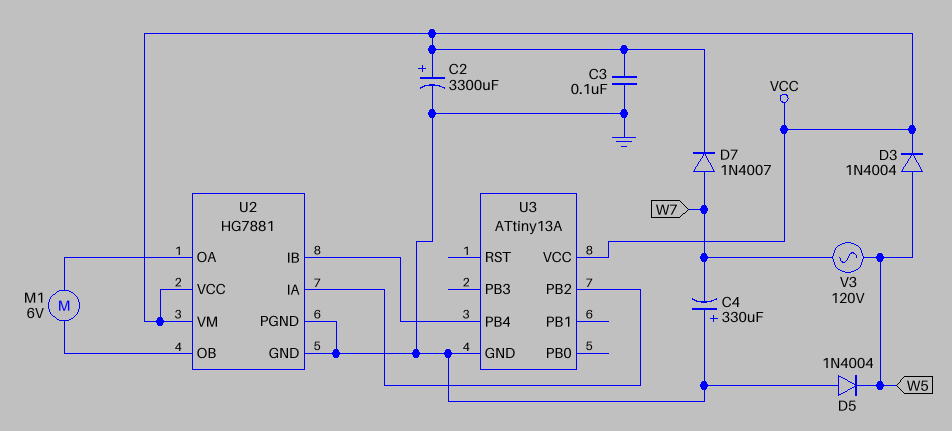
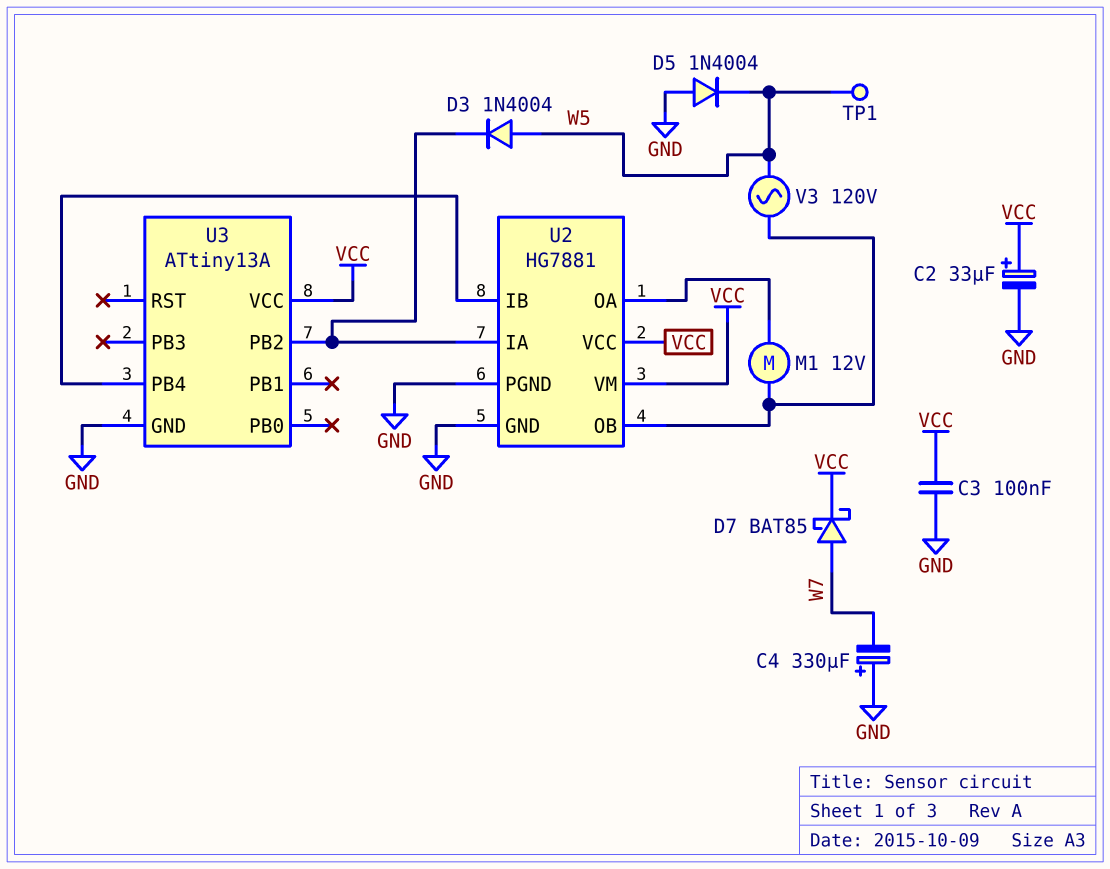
C2: 3300uF (plus VCC, minus GND) -> 33uF (plus VCC, minus GND)
D3: diode 1N4004 (A W5, K VCC) -> diode 1N4004 (A W5, K U2/IA)
D7: diode 1N4007 (A W7, K VCC) -> schottky BAT85 (A W7, K VCC)
M1: motor 6V (U2/OA, U2/OB) -> motor 12V (U2/OA, U2/OB)
TP1: none -> test point (W5)
V3: AC 120V (W5, W7) -> AC 120V (U2/OB, W5)

